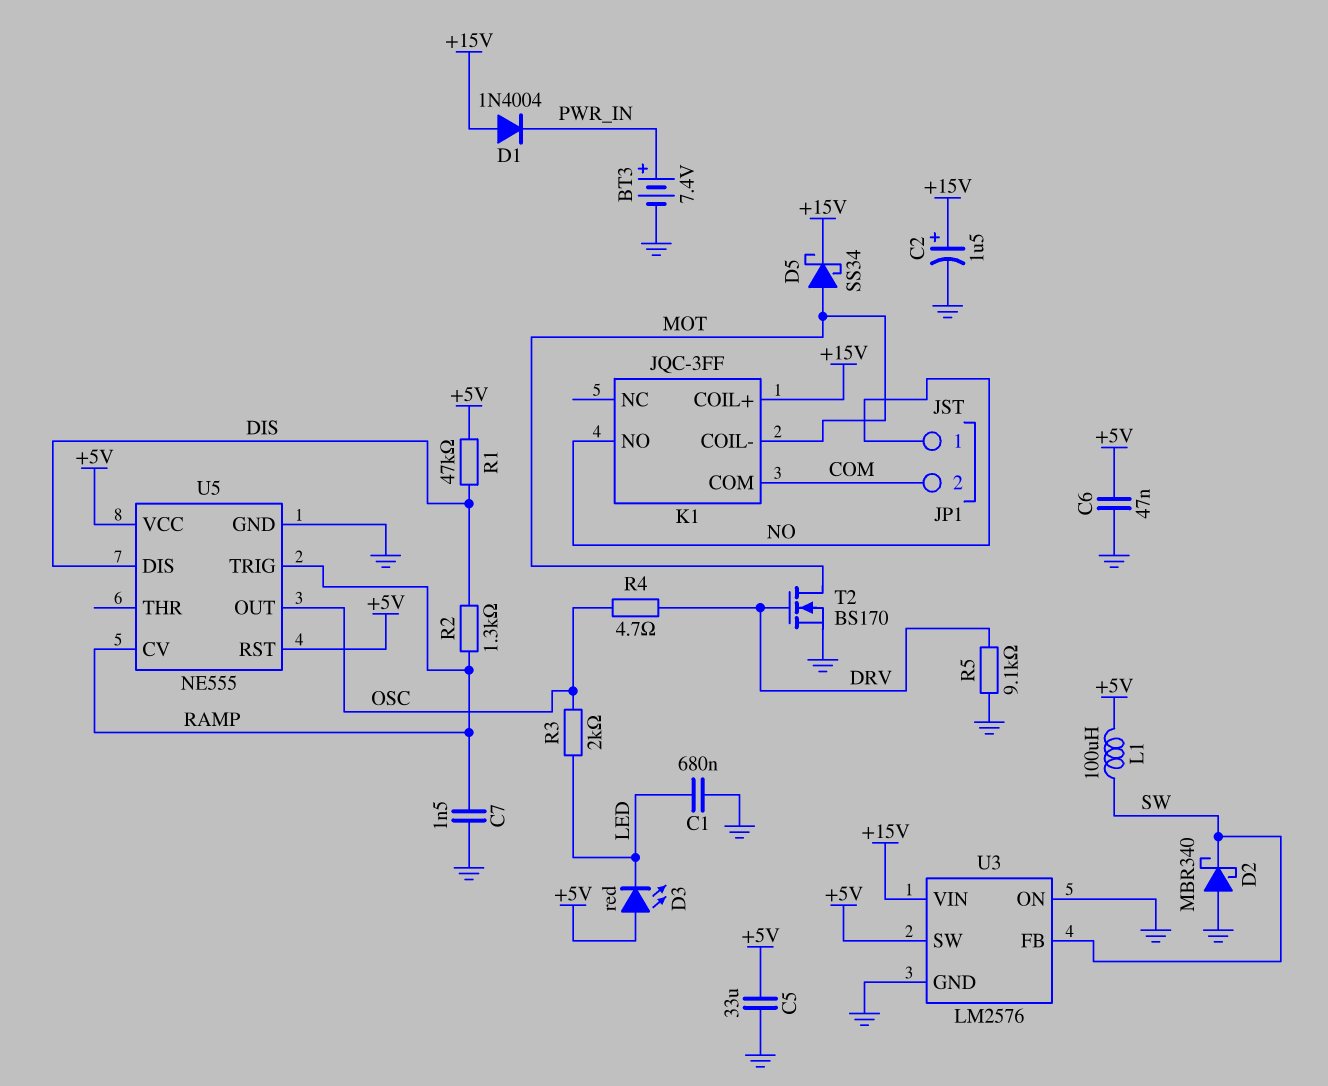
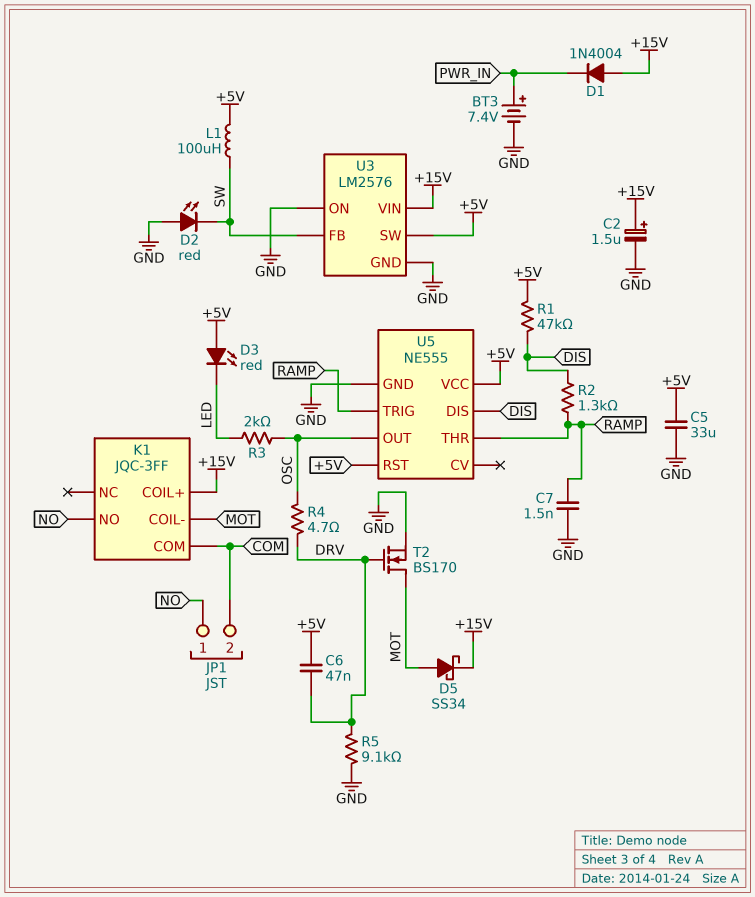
C1: 680nF (GND, LED) -> none
C6: 47nF (+5V, GND) -> 47nF (+5V, DRV)
D2: schottky MBR340 (A GND, K SW) -> LED red (A GND, K SW)
U5 pin CV: RAMP -> none
U5 pin THR: none -> RAMP

